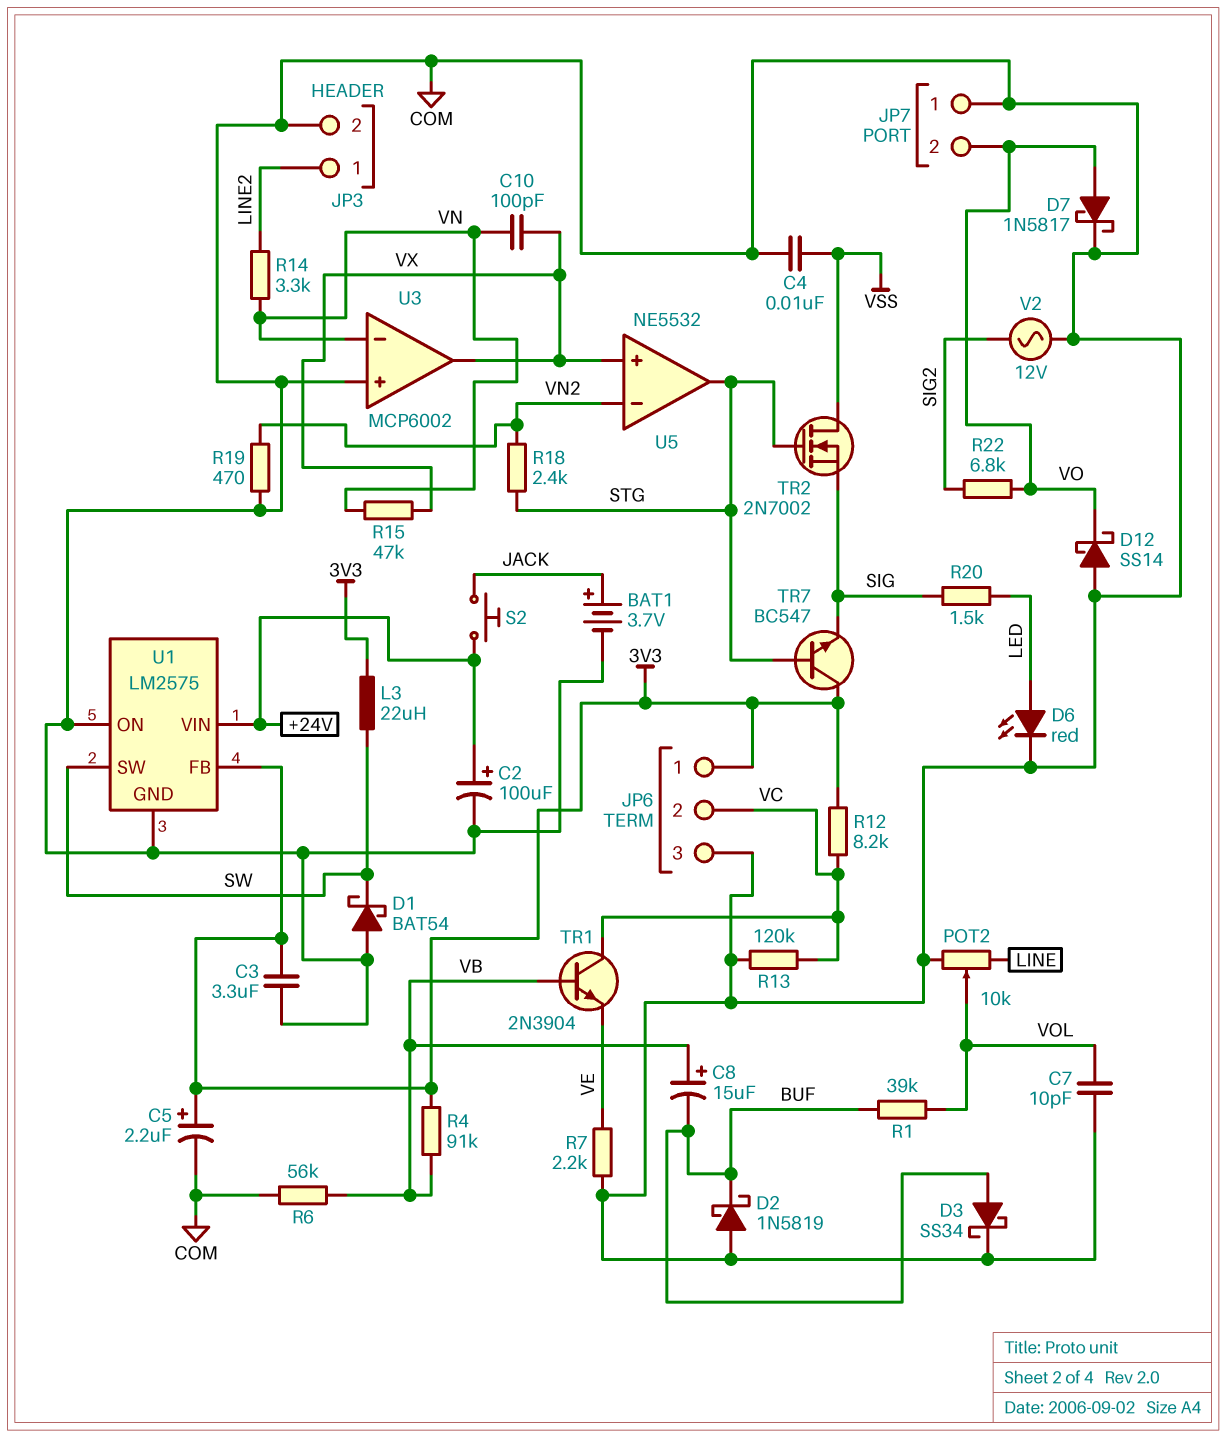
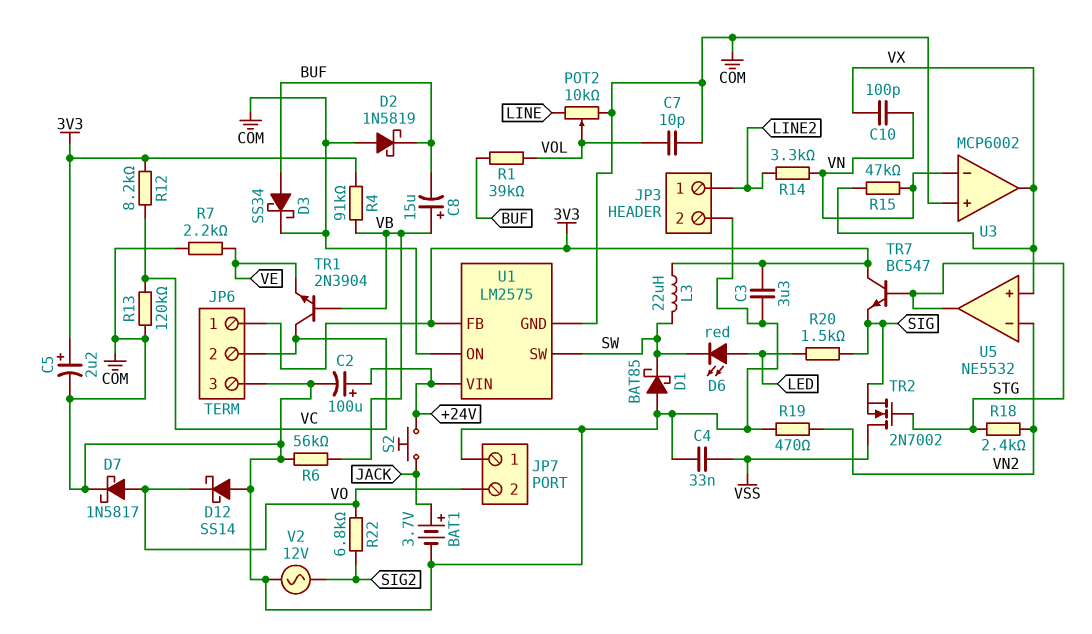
C4: 10nF (COM, VSS) -> 33nF (COM, VSS)
D1: schottky BAT54 (A COM, K SW) -> schottky BAT85 (A COM, K SW)
D6: LED red (A LED, K COM) -> LED red (A LED, K SW)

